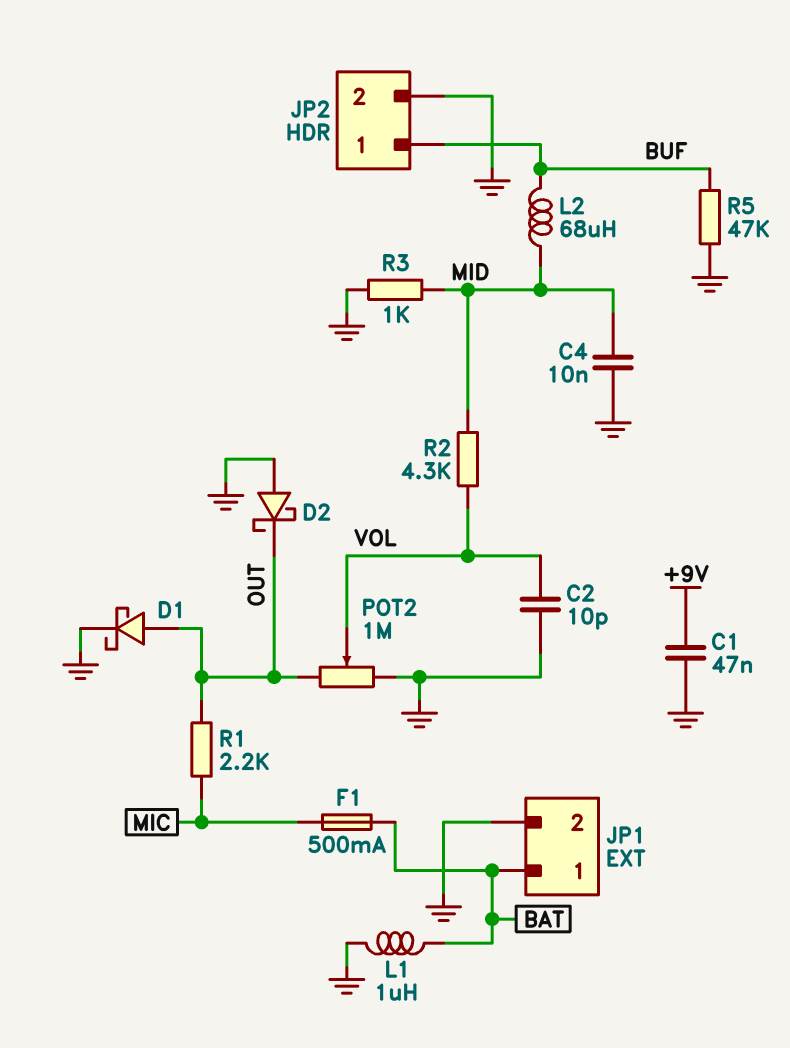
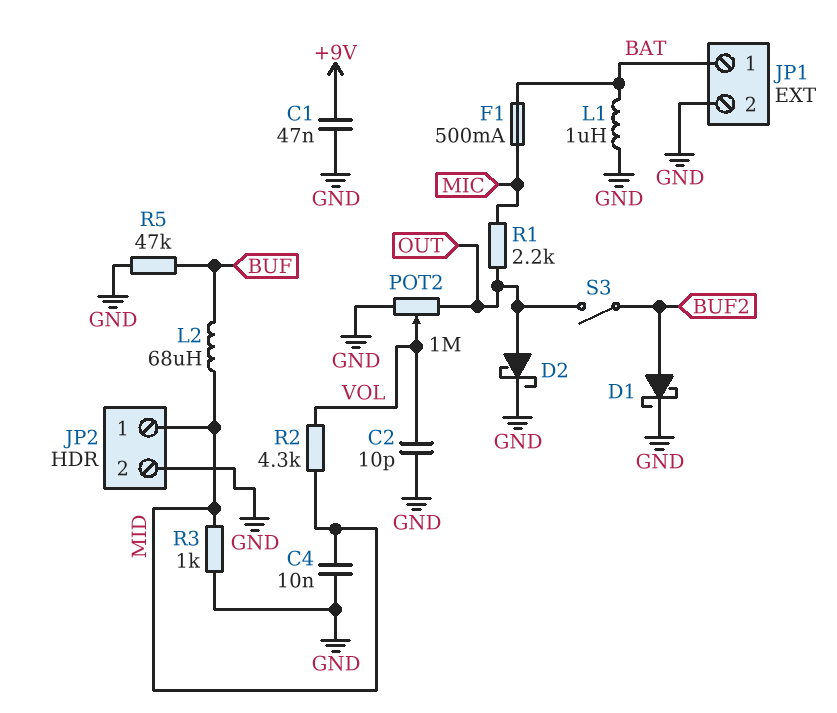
D1: schottky (A OUT, K GND) -> schottky (A BUF2, K GND)
D2: schottky (A GND, K OUT) -> schottky (A OUT, K GND)
JP2 pin 1: BUF -> MID
S3: none -> switch (BUF2, OUT)

